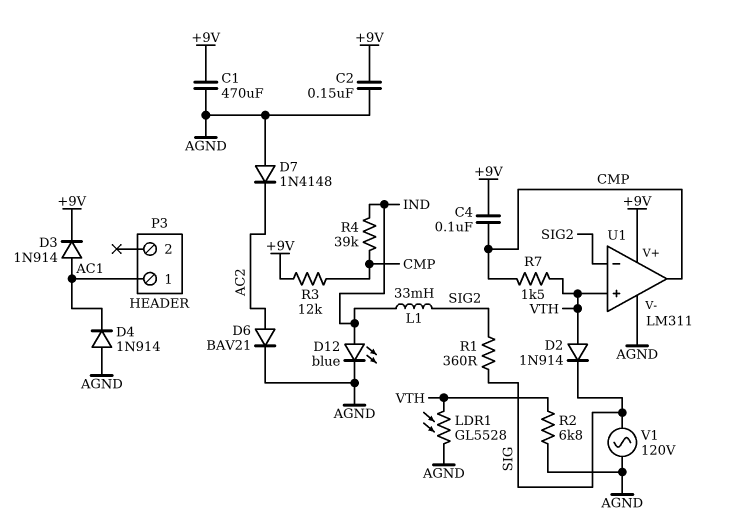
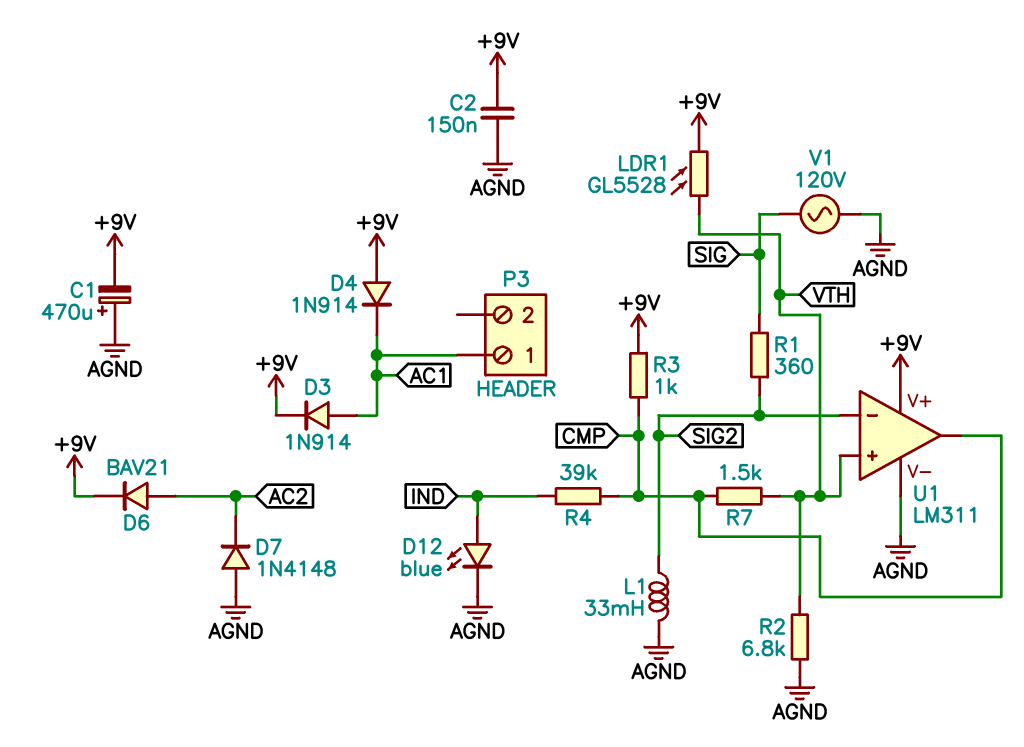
C1: 470uF (+9V, AGND) -> 470uF (plus AGND, minus +9V)
C4: 100nF (+9V, CMP) -> none
D2: diode 1N914 (A VTH, K SIG) -> none
D4: diode 1N914 (A AGND, K AC1) -> diode 1N914 (A +9V, K AC1)
D6: diode BAV21 (A AC2, K AGND) -> diode BAV21 (A AC2, K +9V)
L1: 33mH (IND, SIG2) -> 33mH (AGND, SIG2)
LDR1: GL5528 (AGND, VTH) -> GL5528 (+9V, VTH)
R3: 12k (+9V, CMP) -> 1k (+9V, CMP)

